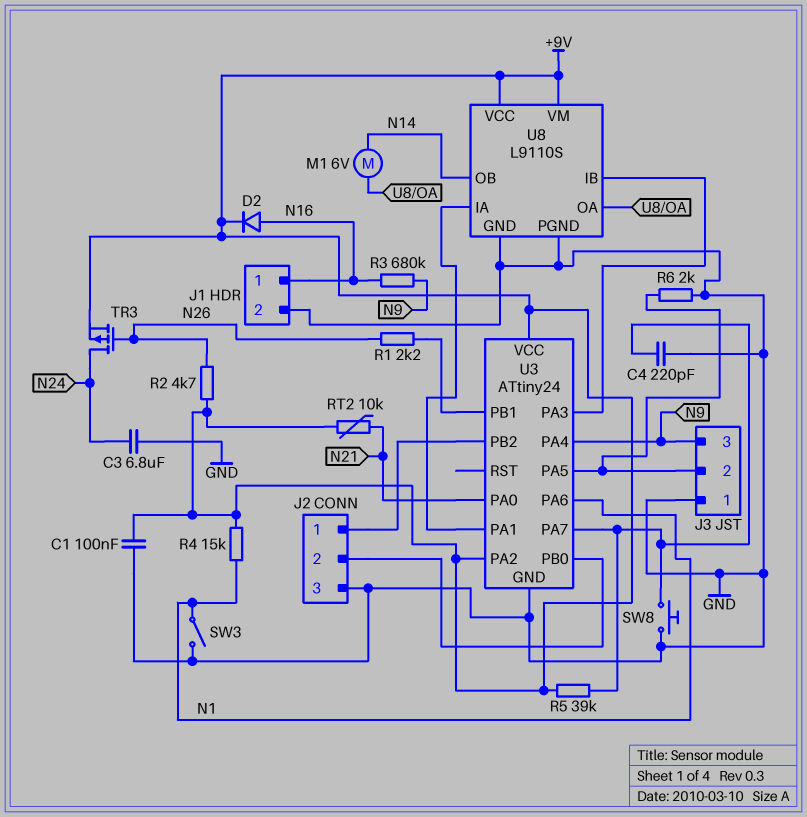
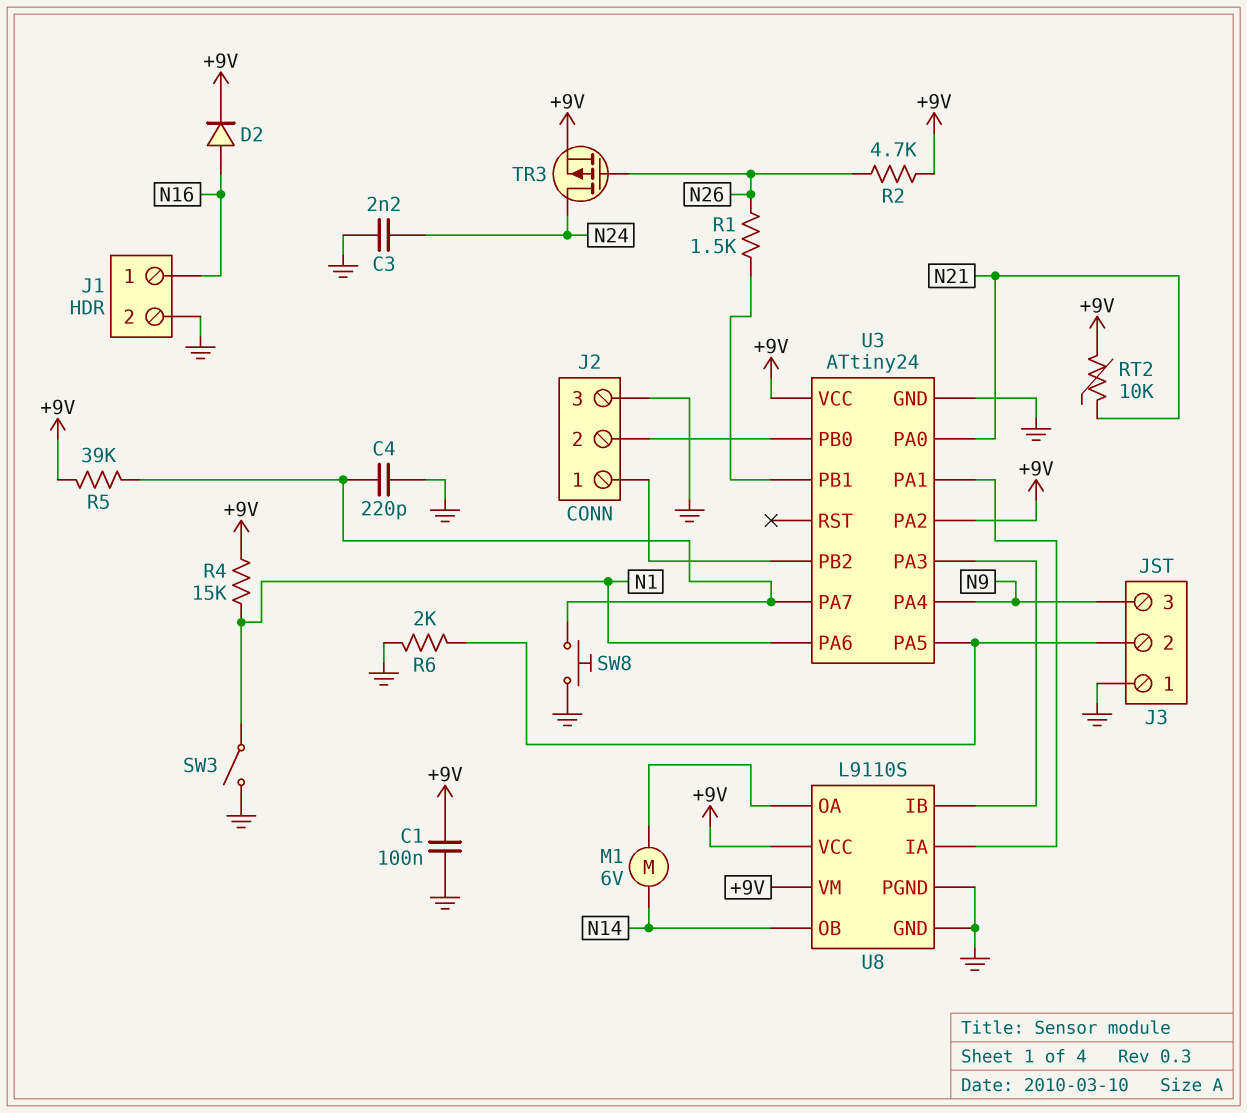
C3: 6.8uF (GND, N24) -> 2.2nF (GND, N24)
R1: 2.2k (N26, U3/PB1) -> 1.5k (N26, U3/PB1)
R3: 680k (N9, N16) -> none

